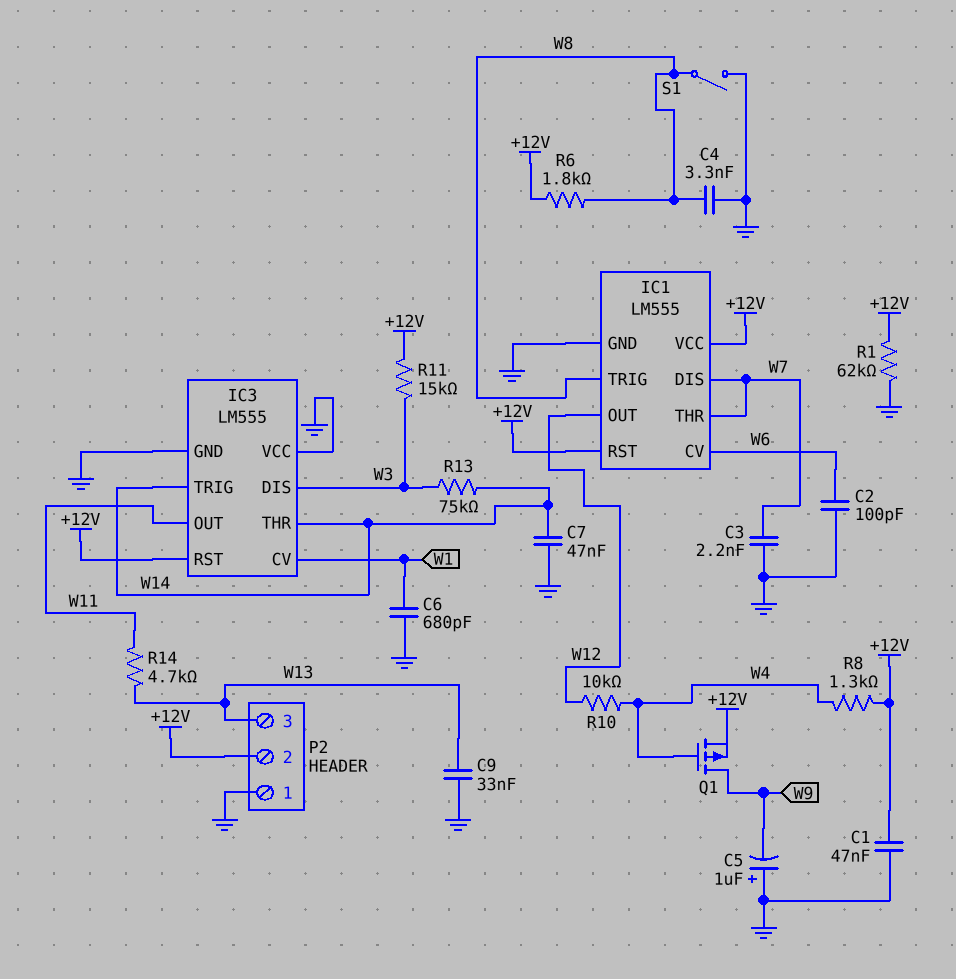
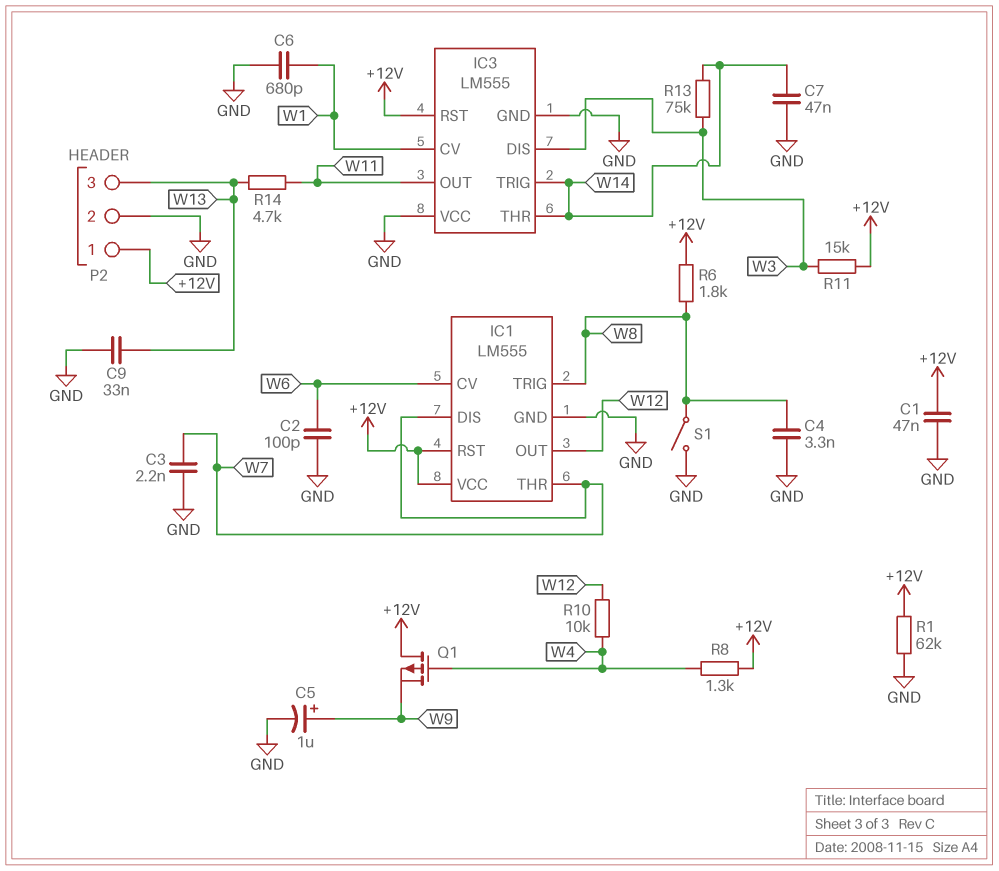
C5: 1uF (plus GND, minus W9) -> 1uF (plus W9, minus GND)
P2 pin 1: GND -> +12V
P2 pin 2: +12V -> GND
Q1: PMOS (G W4, D W9, S +12V) -> PMOS (G W4, D +12V, S W9)

